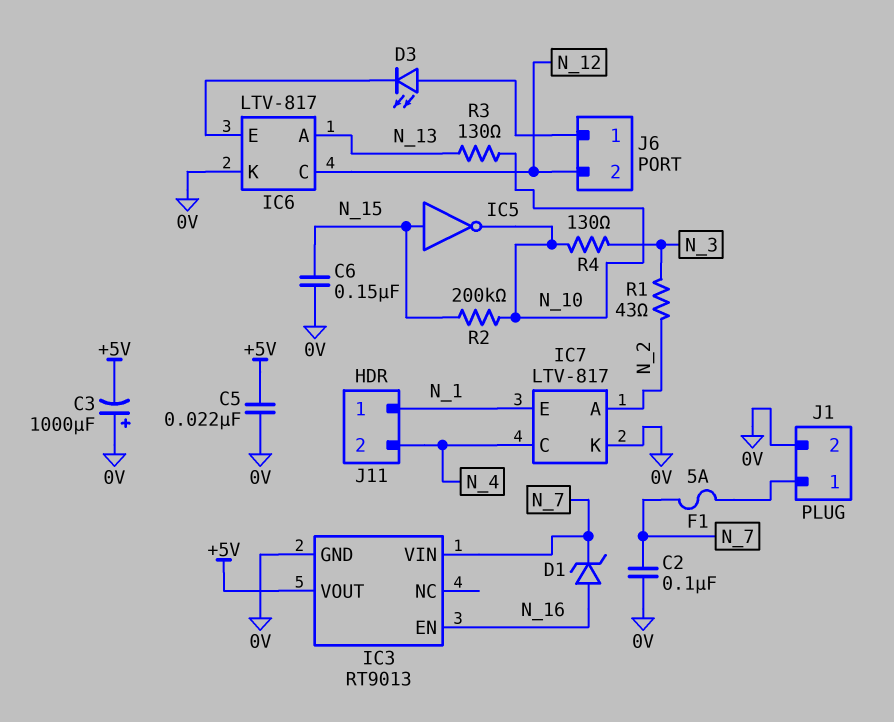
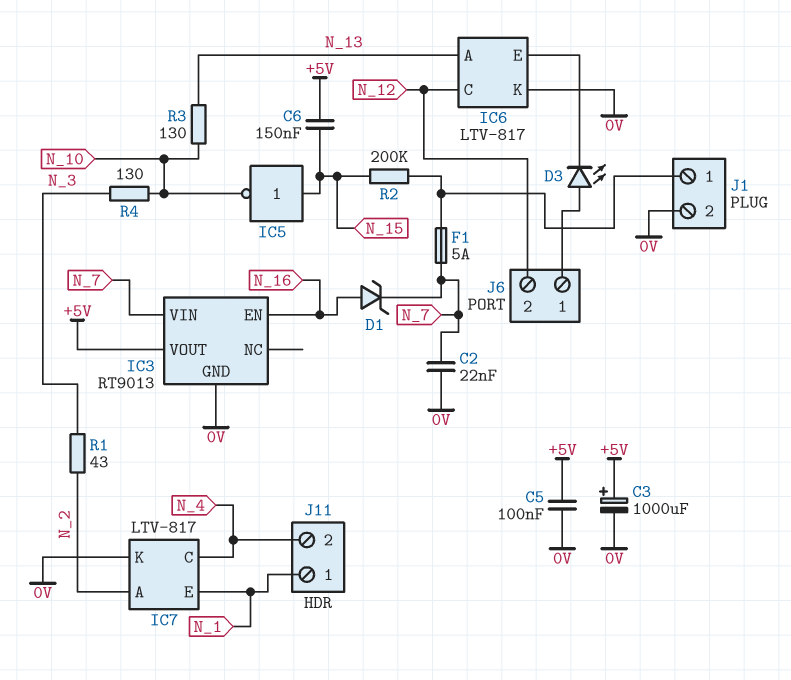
C2: 100nF (0V, N_7) -> 22nF (0V, N_7)
C3: 1000uF (plus 0V, minus +5V) -> 1000uF (plus +5V, minus 0V)
C5: 22nF (+5V, 0V) -> 100nF (+5V, 0V)
C6: 150nF (0V, N_15) -> 150nF (+5V, N_15)
R2: 200k (N_10, N_15) -> 200k (J1/1, N_15)

